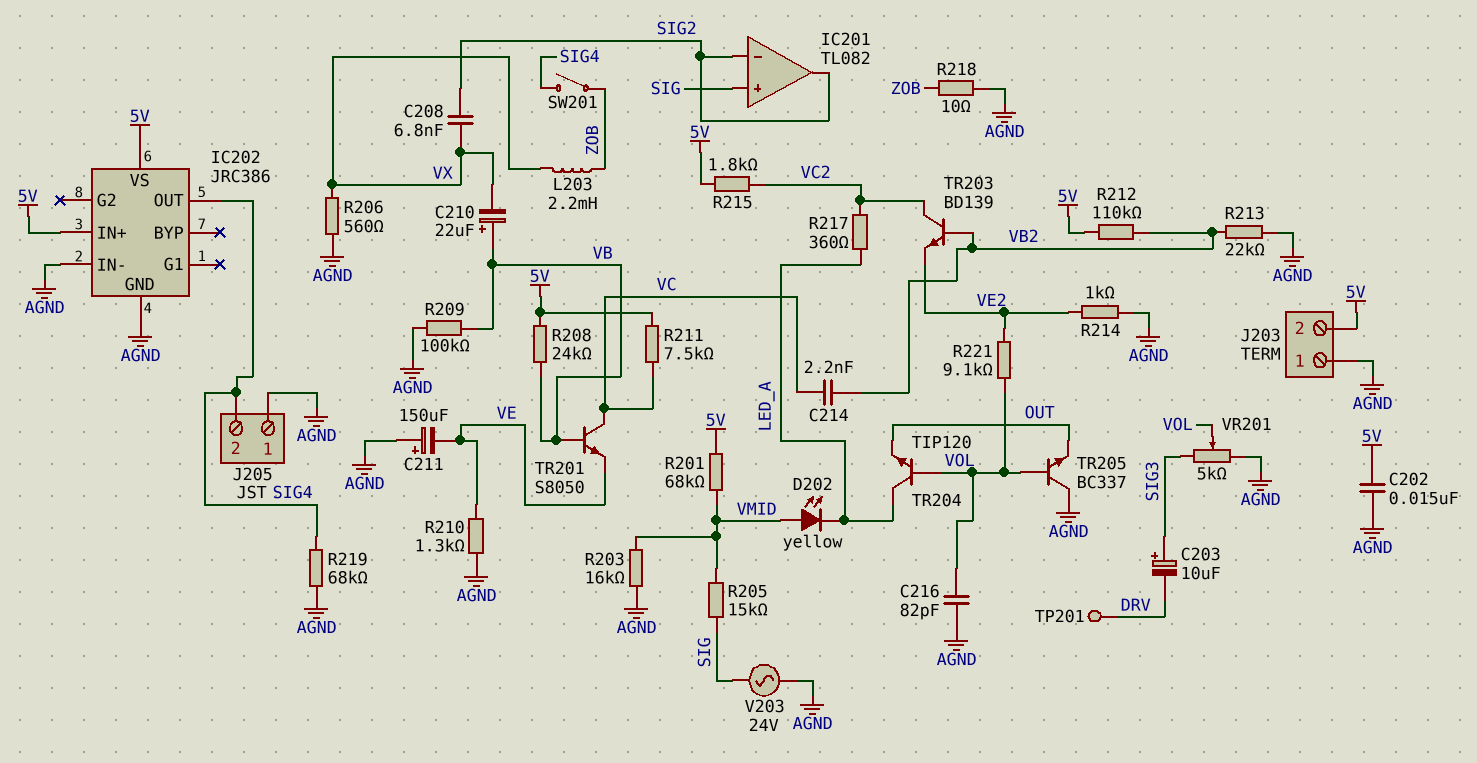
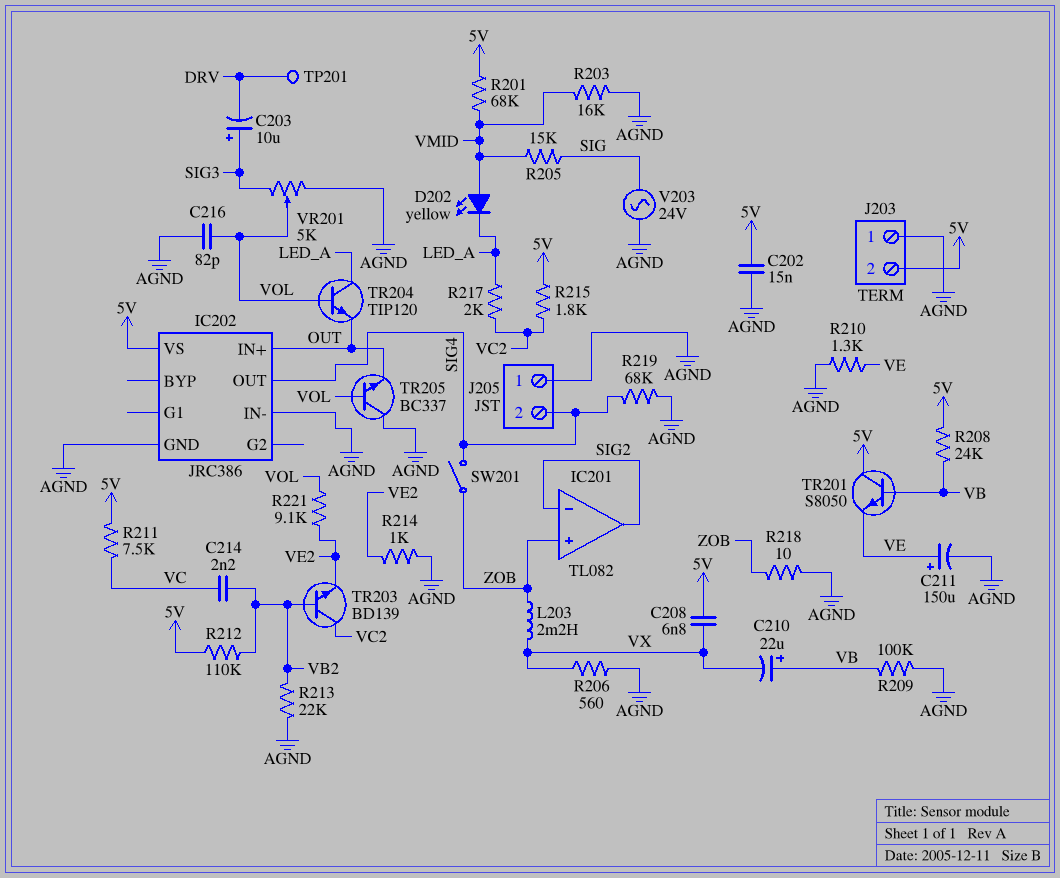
C208: 6.8nF (SIG2, VX) -> 6.8nF (5V, VX)
C211: 150uF (plus AGND, minus VE) -> 150uF (plus VE, minus AGND)
IC201 pin in+: SIG -> ZOB
IC202 pin IN+: 5V -> OUT
R217: 360 (LED_A, VC2) -> 2k (LED_A, VC2)
TR201: NPN S8050 (B VB, C VC, E VE) -> NPN S8050 (B VB, C 5V, E VE)

